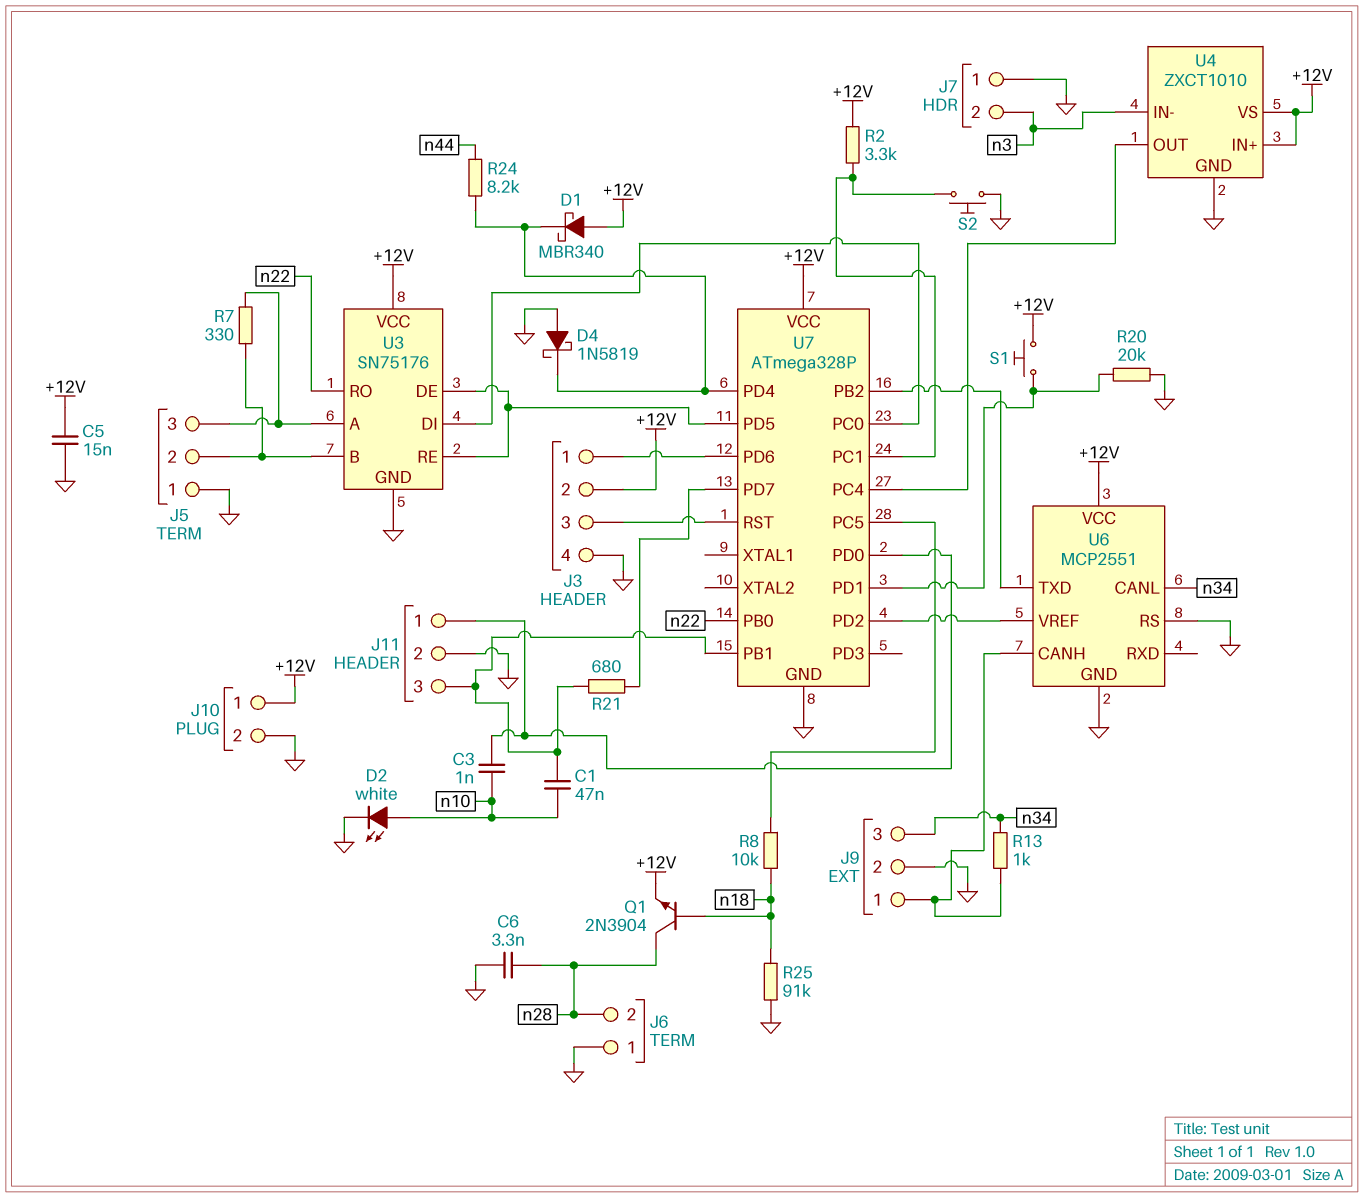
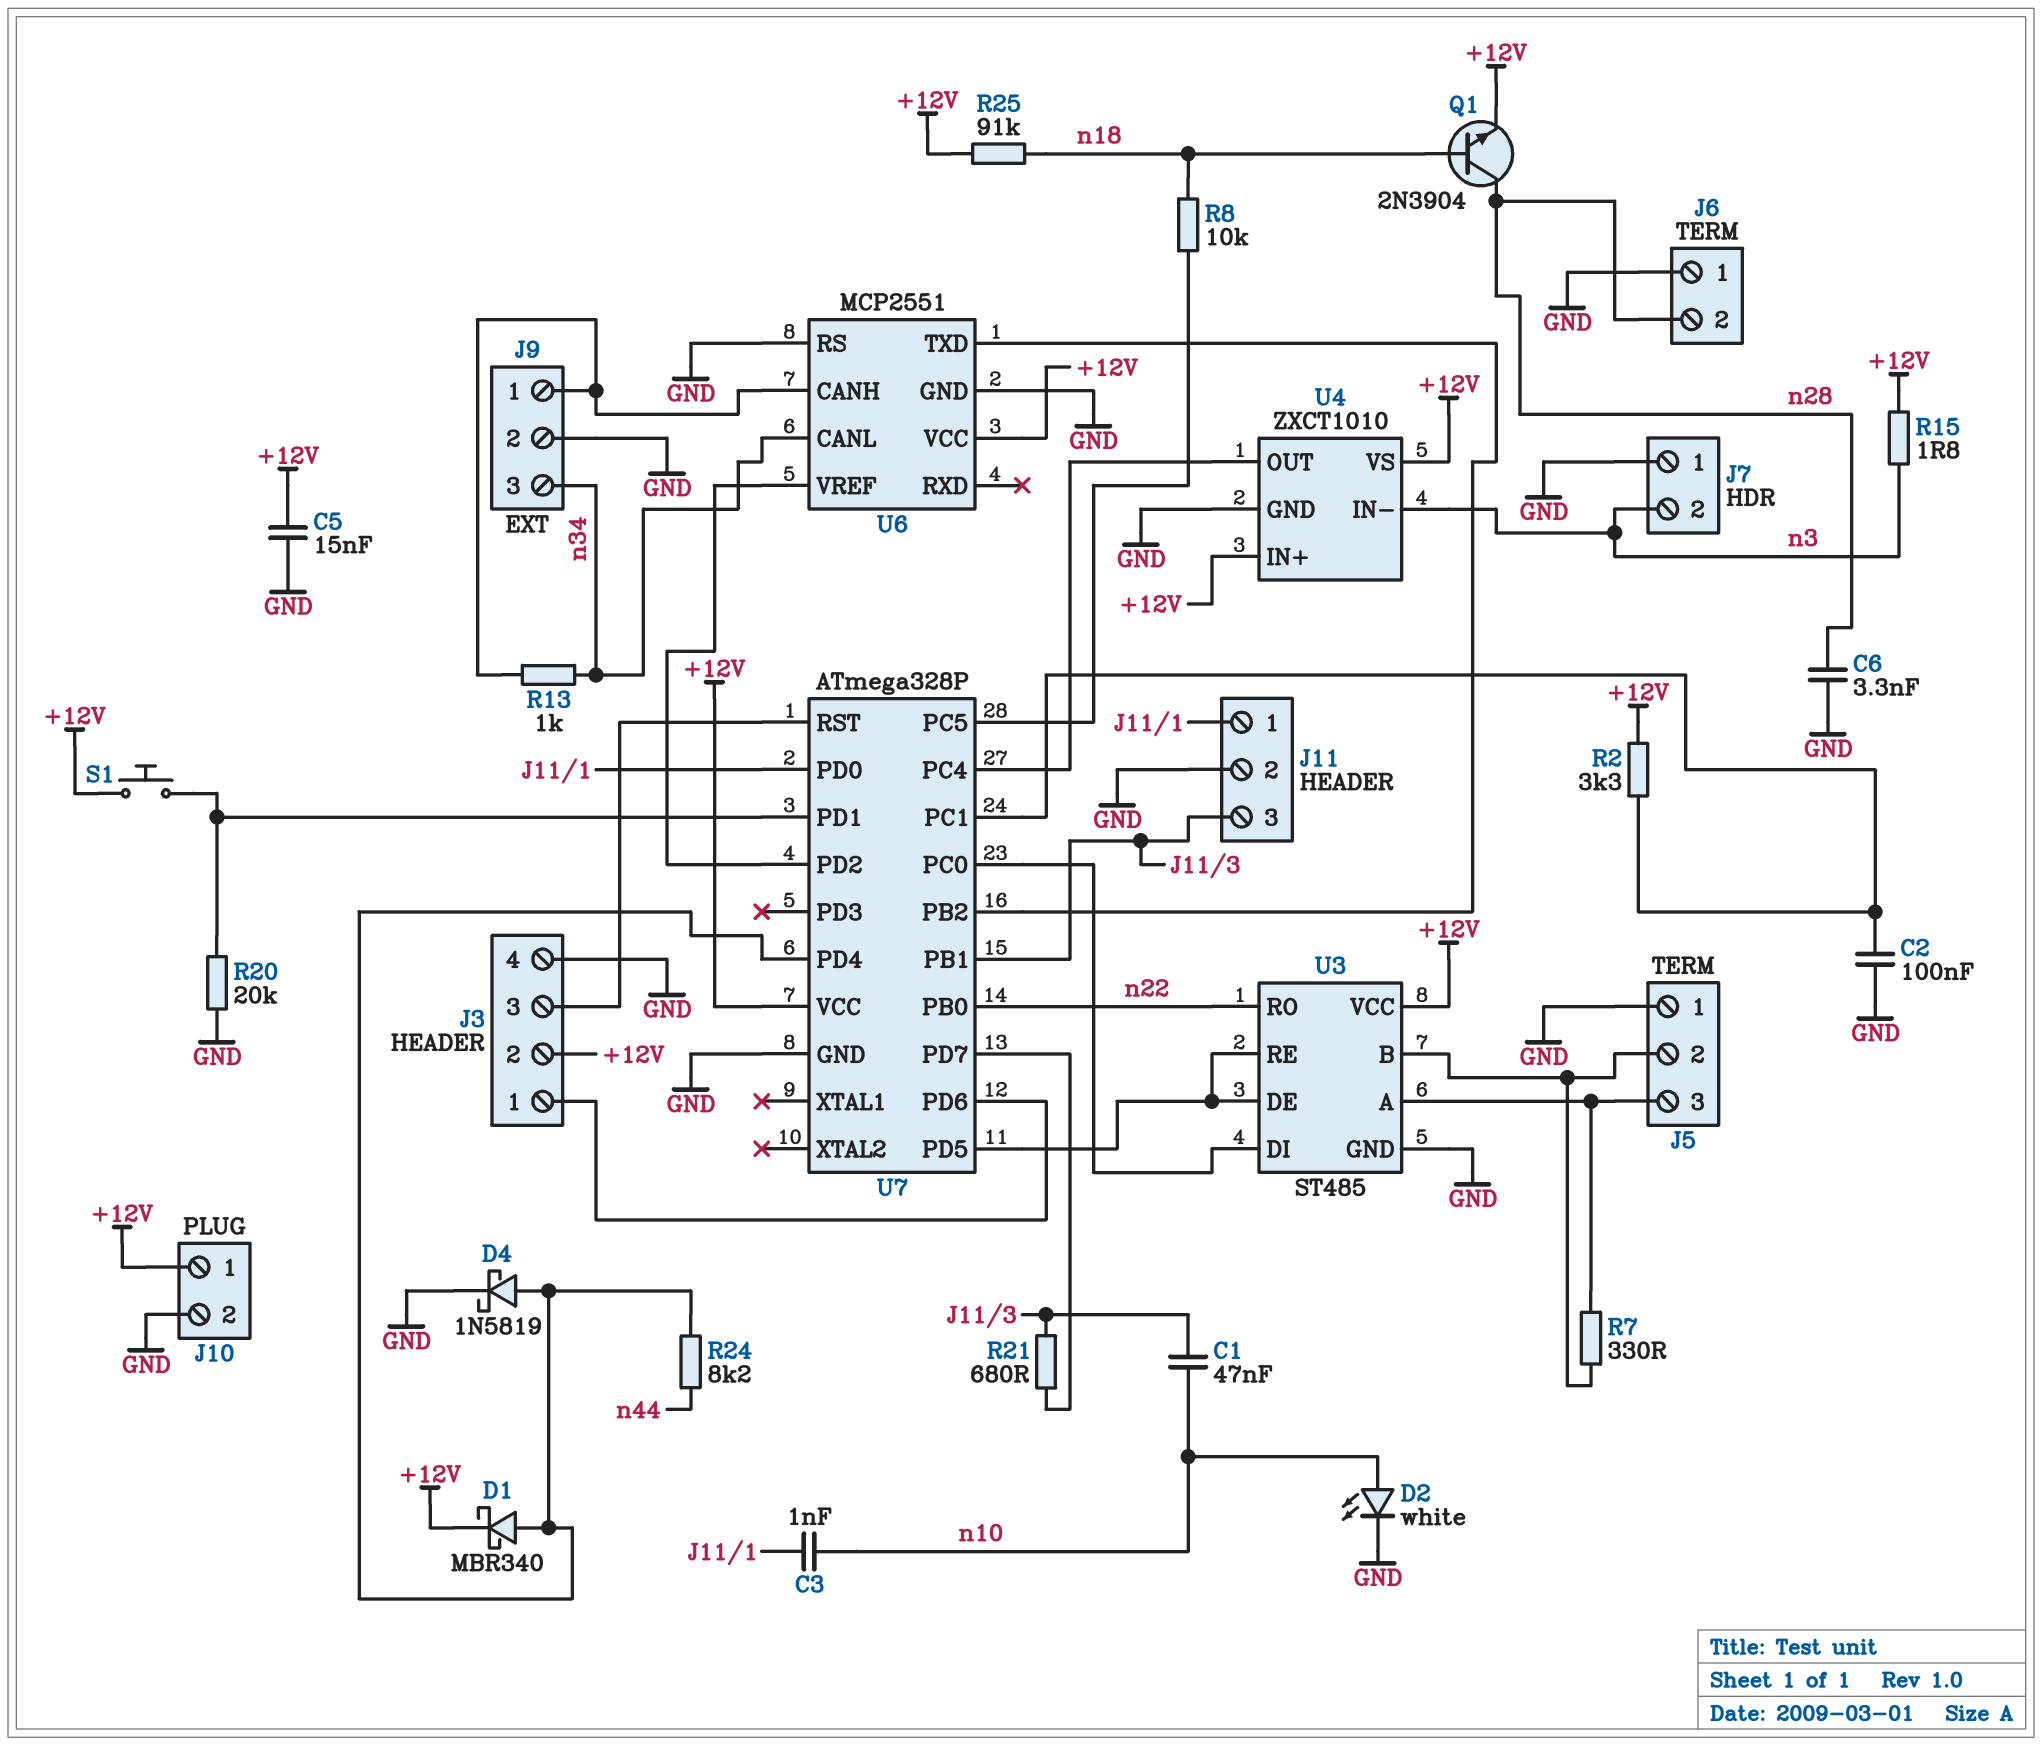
C2: none -> 100nF (GND, U7/PC1)
D1: schottky MBR340 (A +12V, K U7/PD4) -> schottky MBR340 (A U7/PD4, K +12V)
D4: schottky 1N5819 (A GND, K U7/PD4) -> schottky 1N5819 (A U7/PD4, K GND)
R15: none -> 1.8 (+12V, n3)
R25: 91k (GND, n18) -> 91k (+12V, n18)
S2: button (GND, U7/PC1) -> none
U3: SN75176 -> ST485

